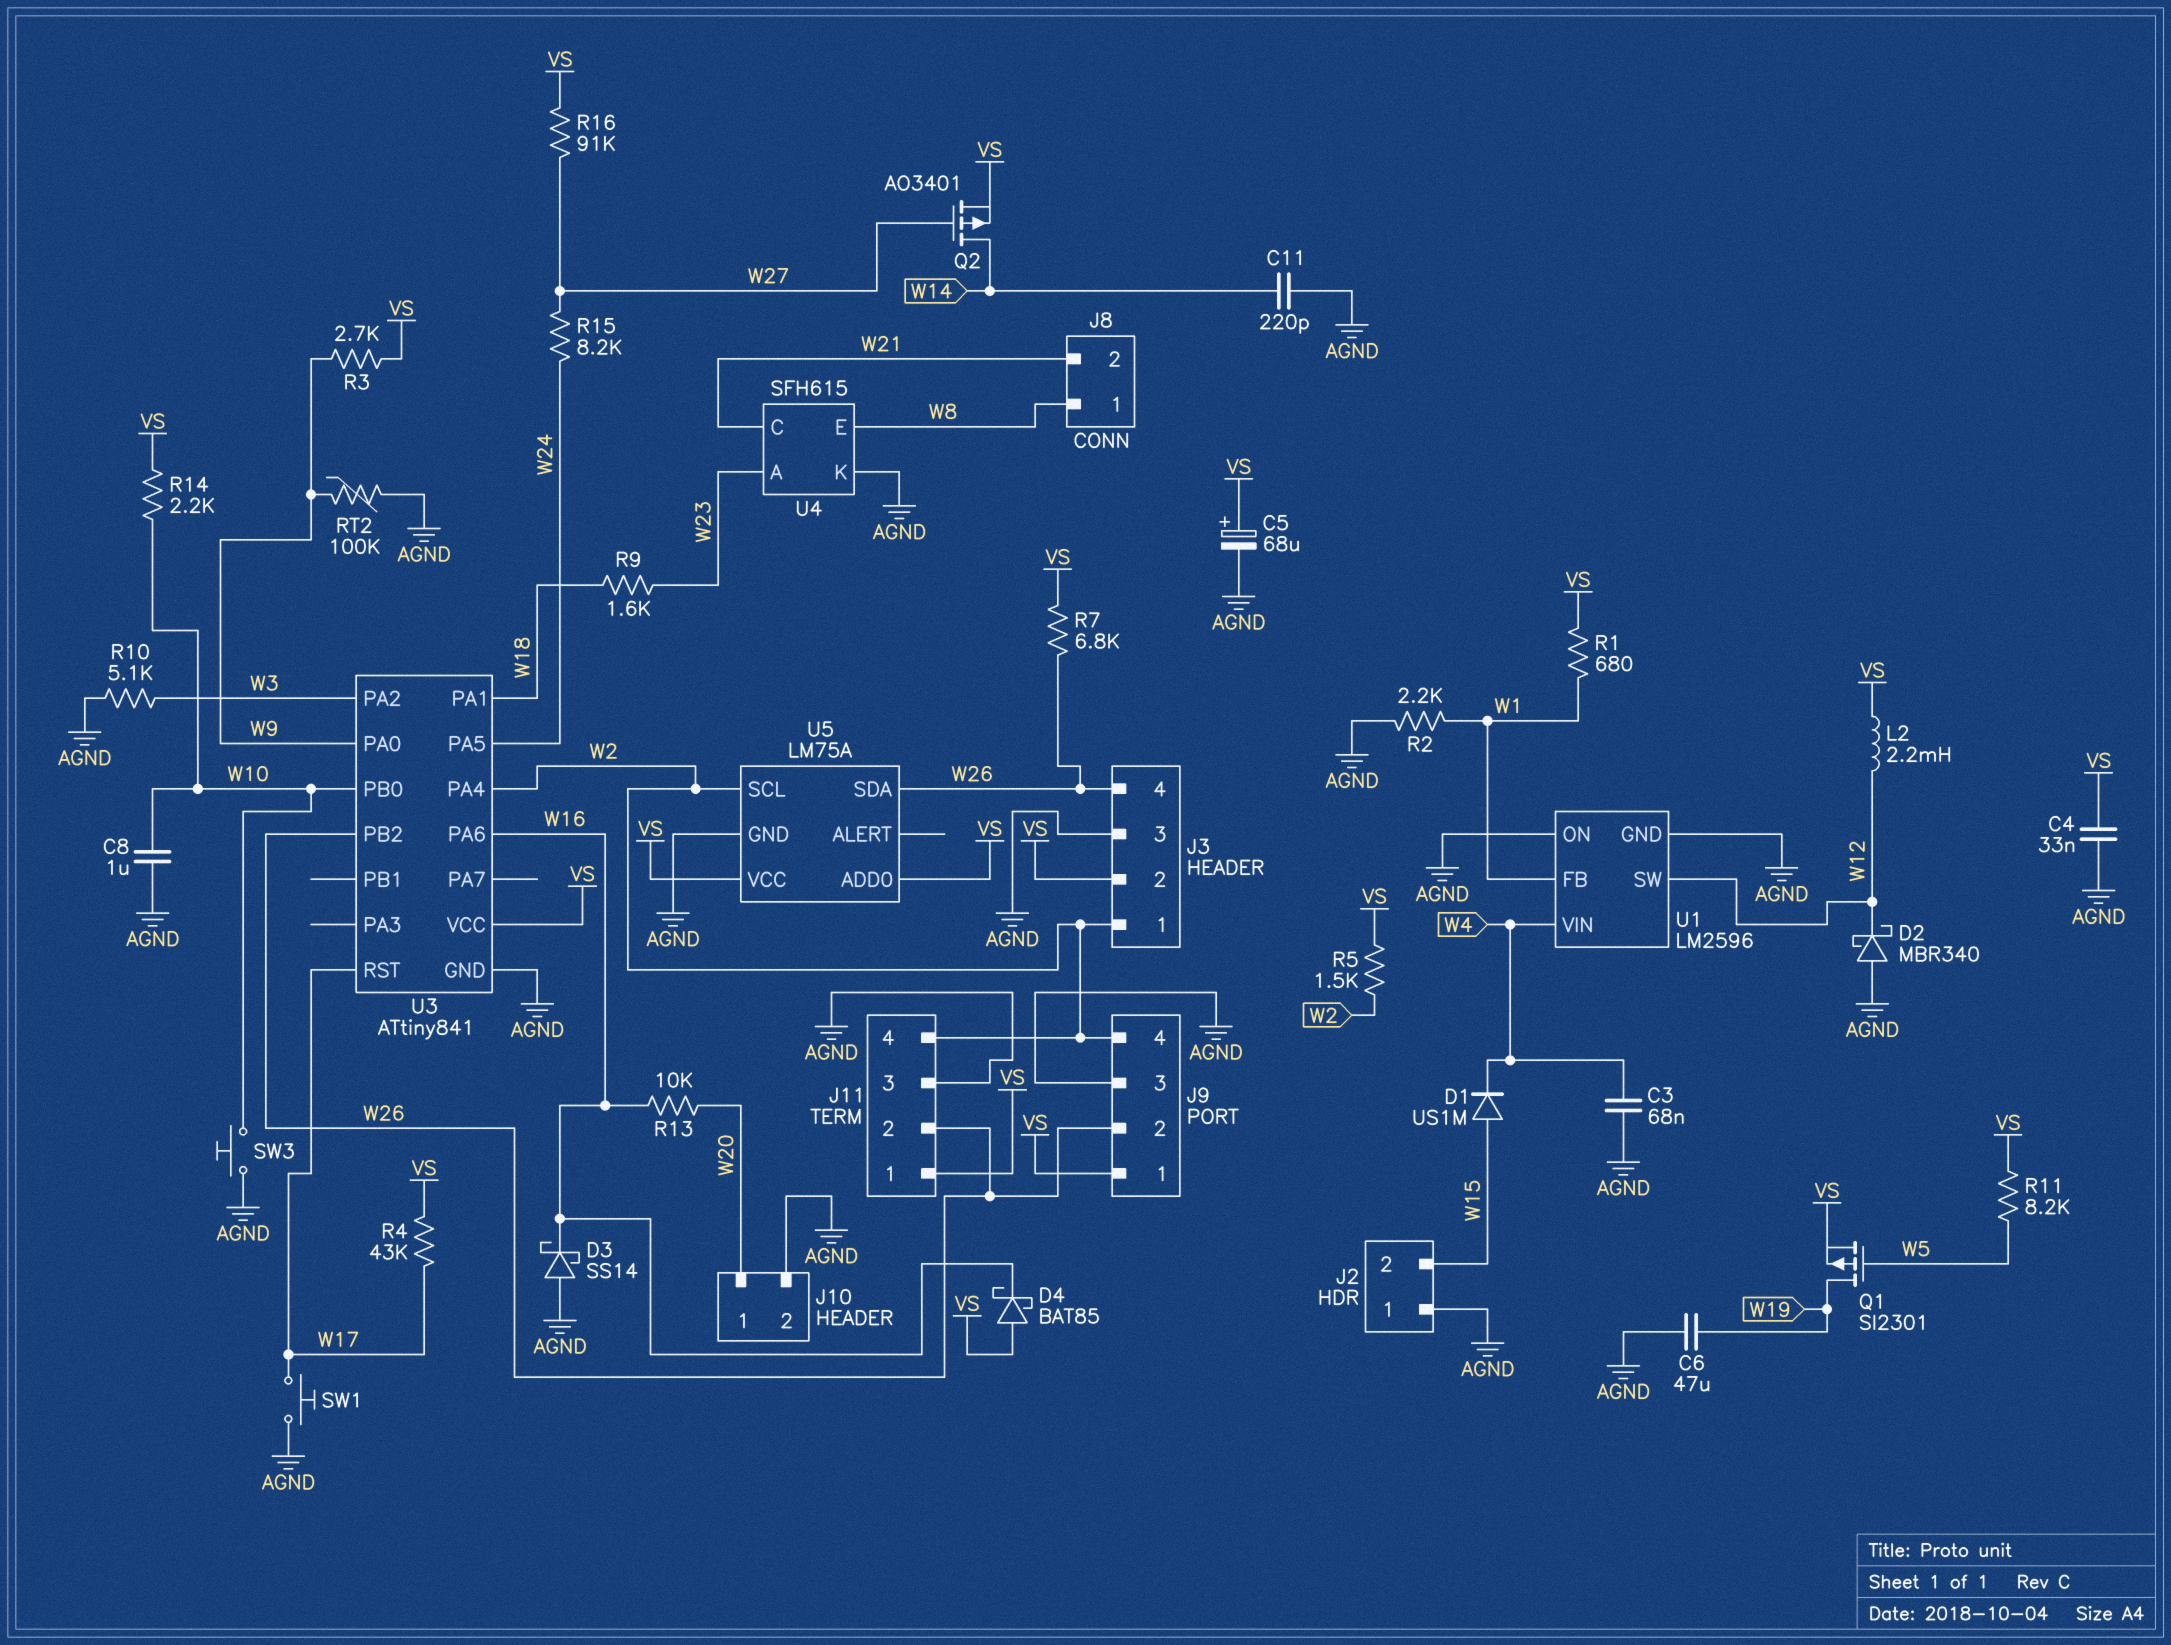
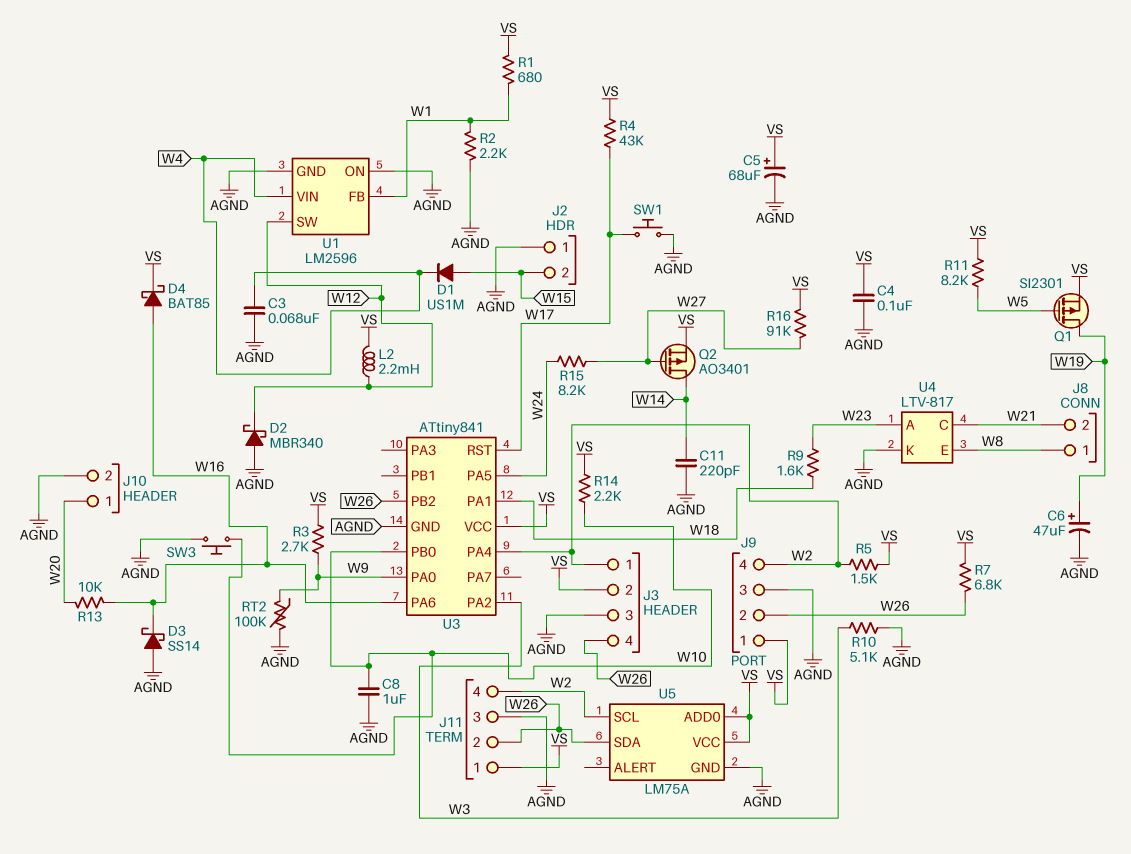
C4: 33nF (AGND, VS) -> 100nF (AGND, VS)
C6: 47uF (AGND, W19) -> 47uF (plus W19, minus AGND)
D4: schottky BAT85 (A VS, K W16) -> schottky BAT85 (A W16, K VS)
U4: SFH615 -> LTV-817

